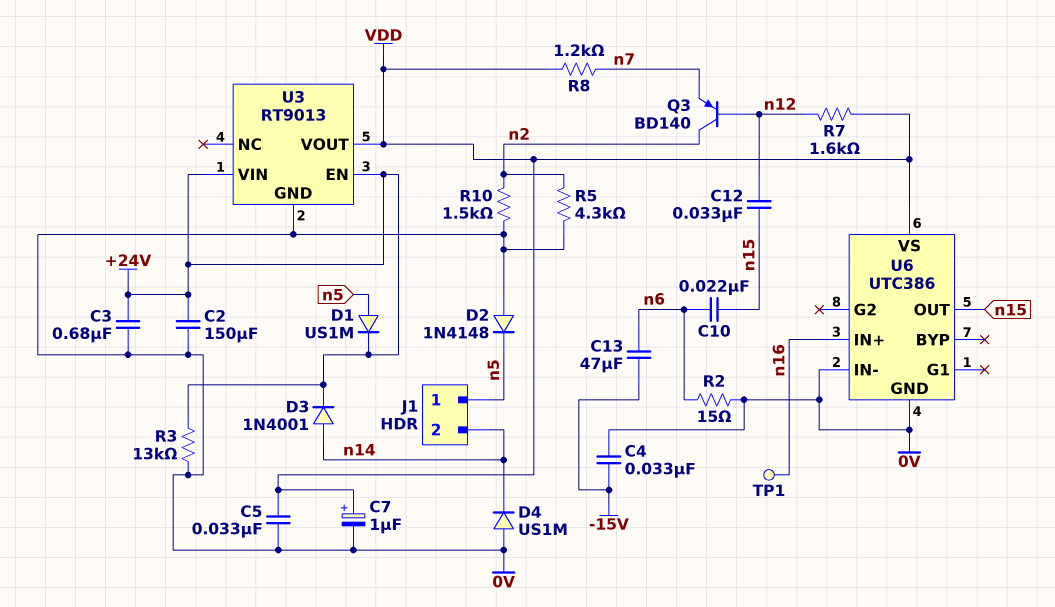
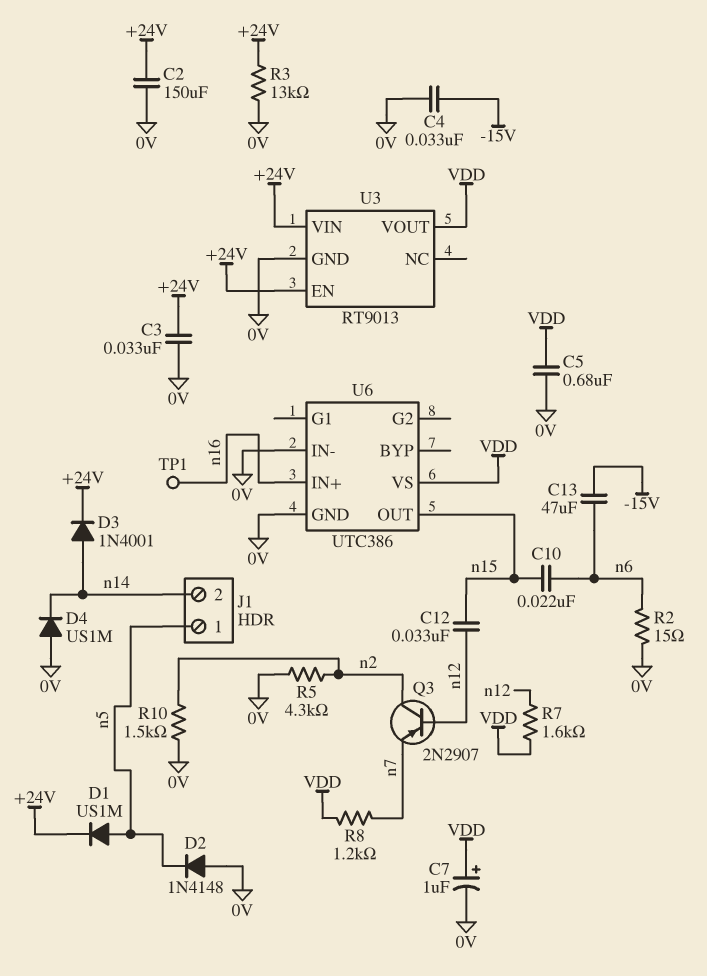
C3: 680nF (+24V, 0V) -> 33nF (+24V, 0V)
C5: 33nF (0V, VDD) -> 680nF (0V, VDD)
Q3: PNP BD140 (B n12, C n2, E n7) -> PNP 2N2907 (B n12, C n2, E n7)

